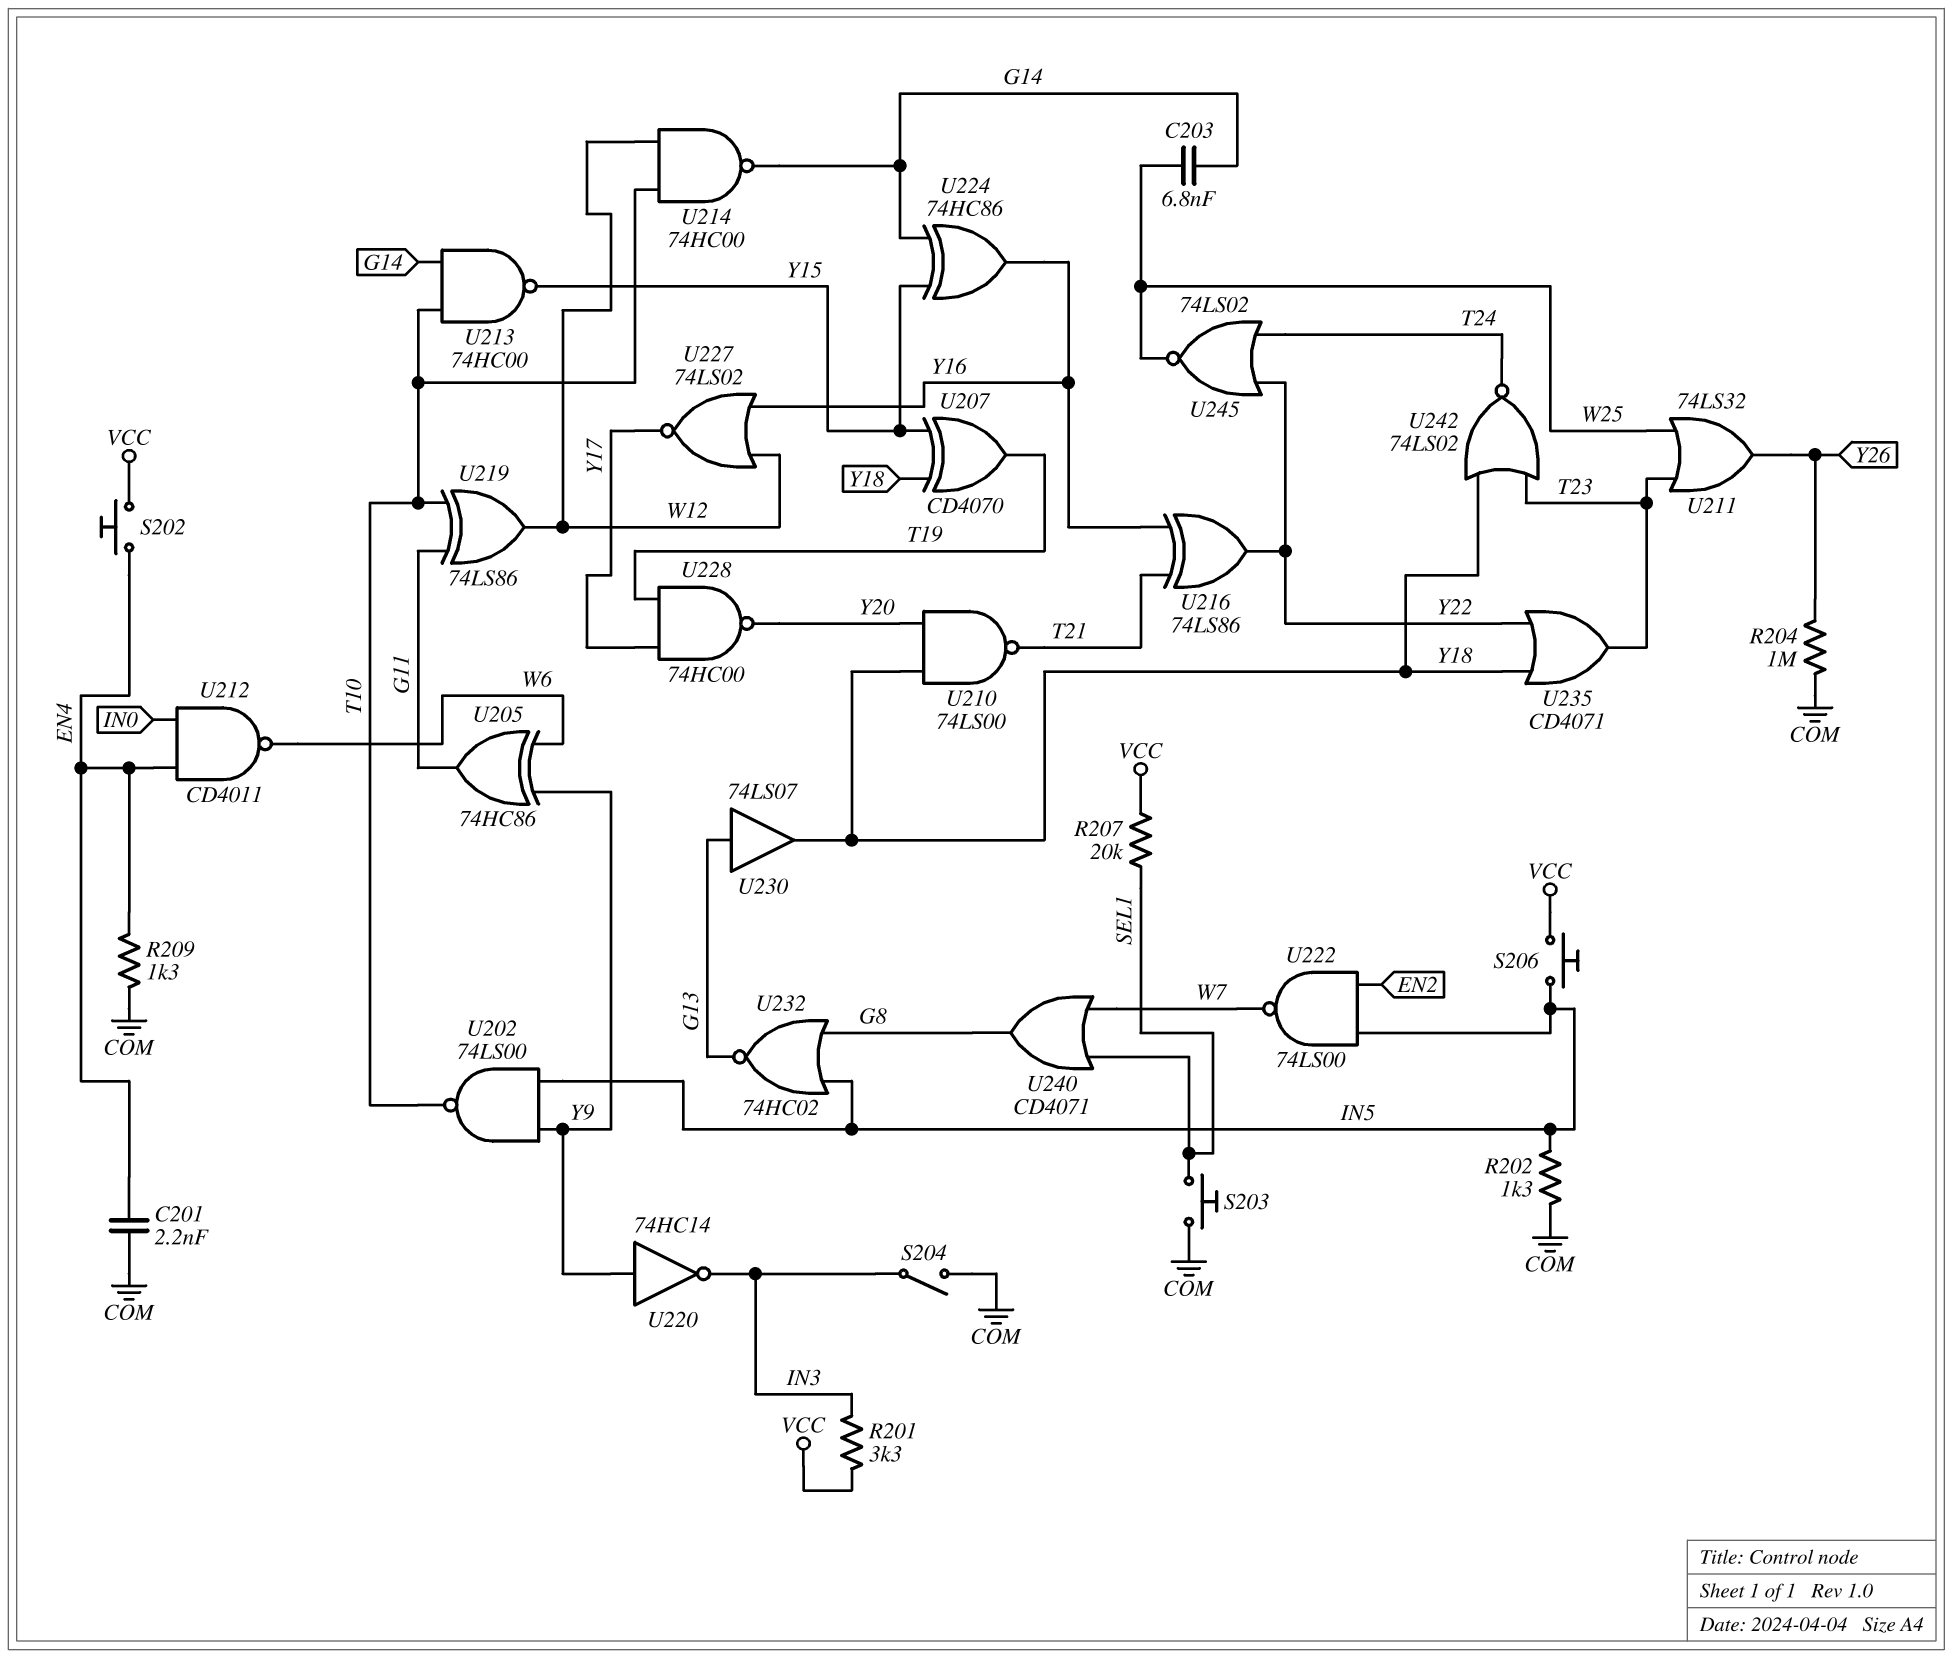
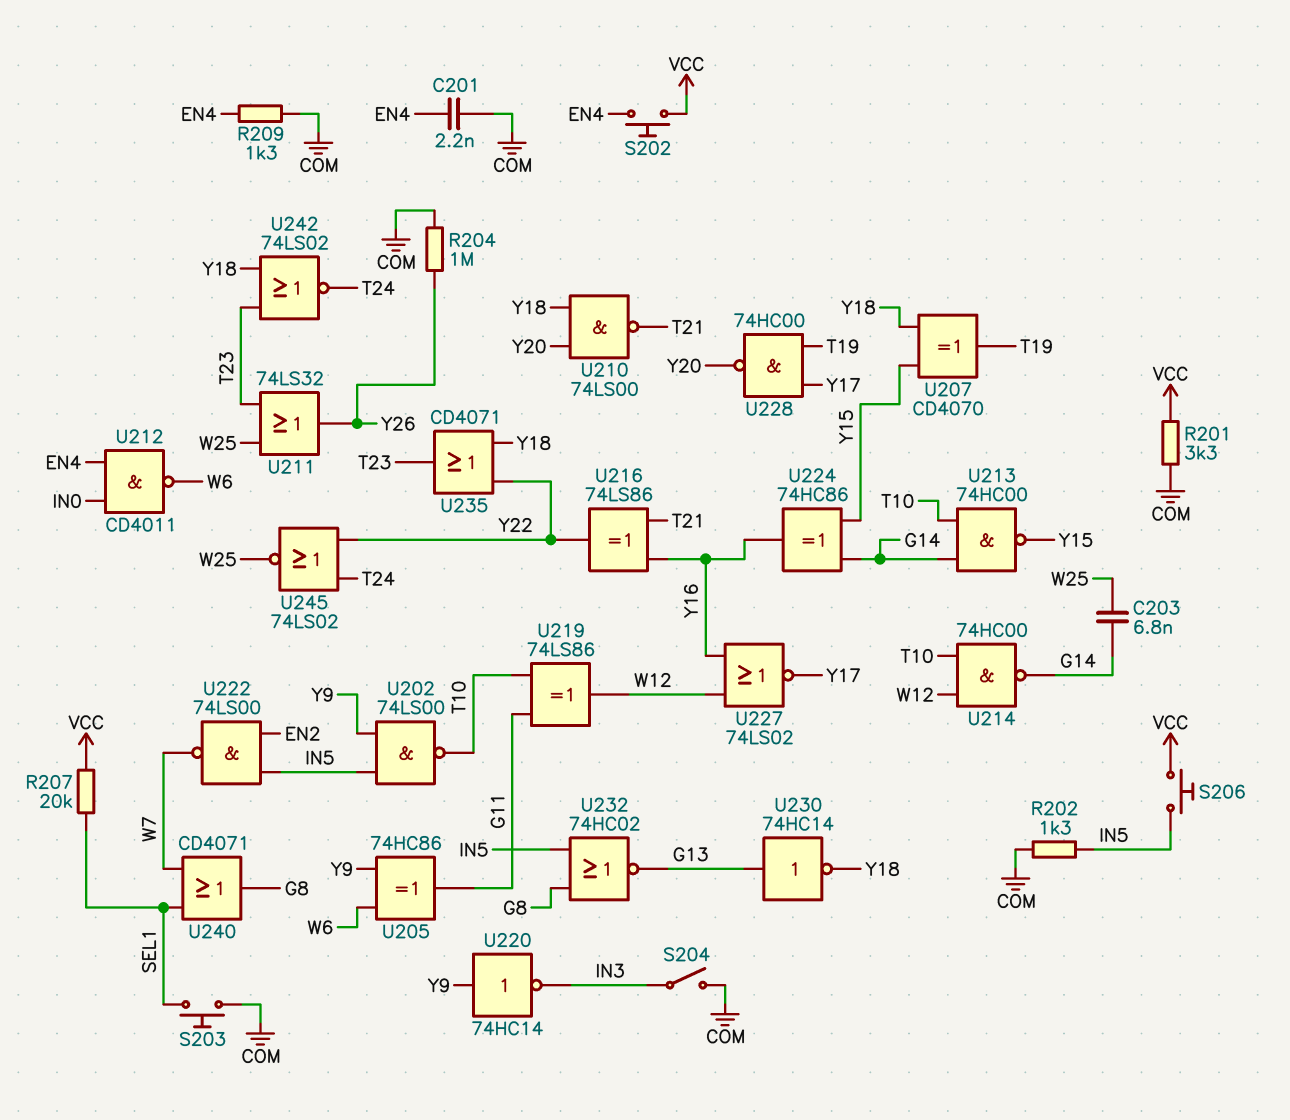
R201: 3.3k (IN3, VCC) -> 3.3k (COM, VCC)
U230: buffer 74LS07 (in G13, out Y18) -> NOT 74HC14 (in G13, out Y18)

